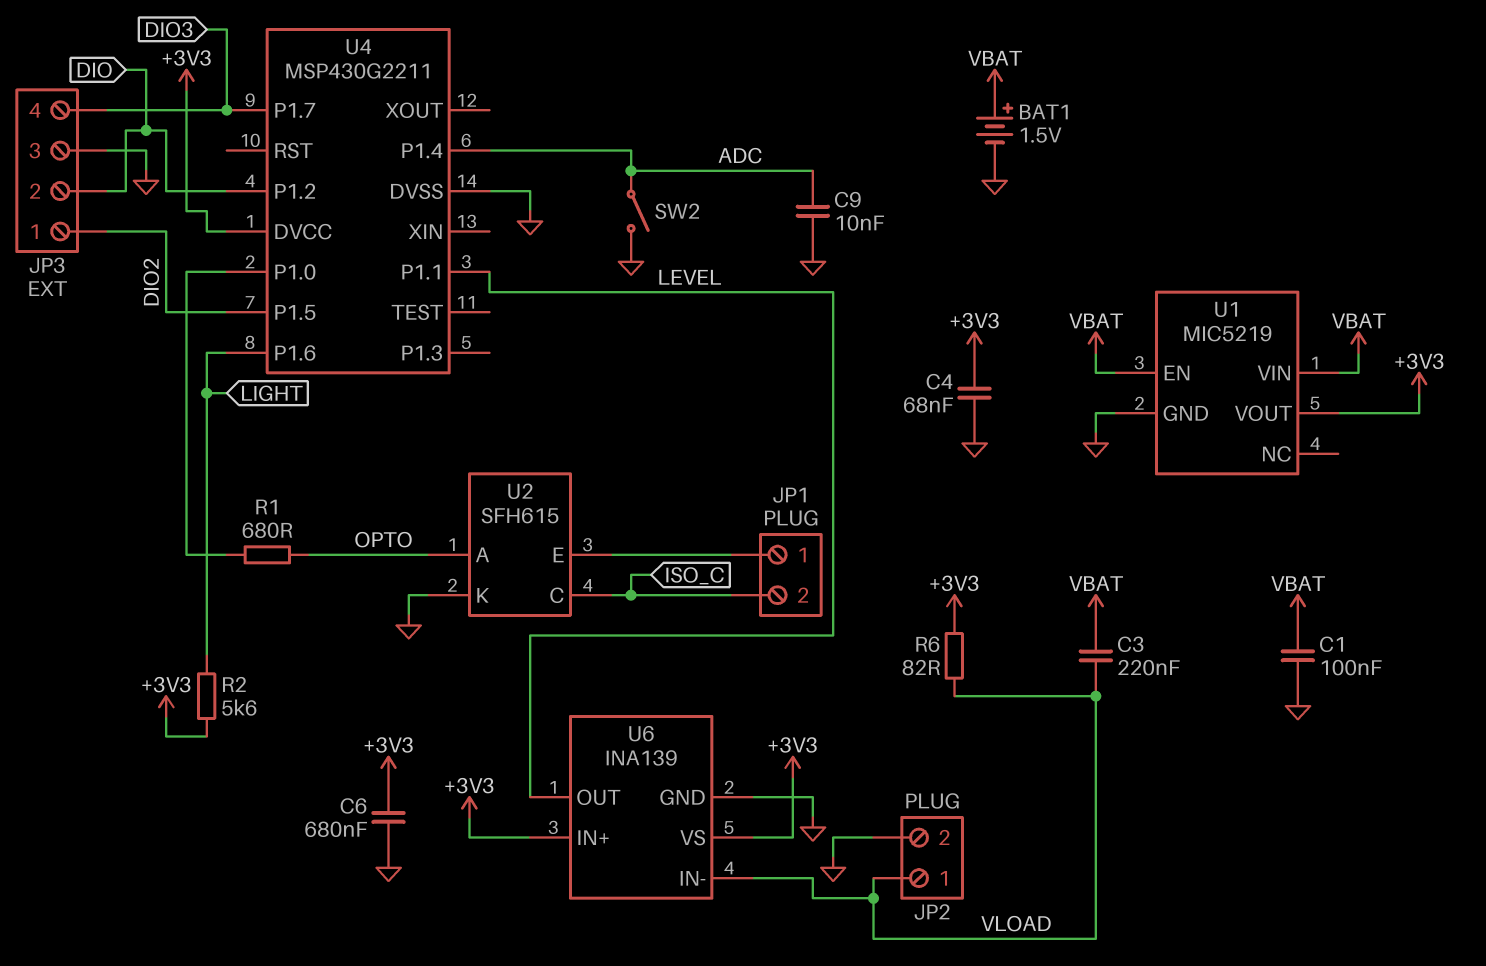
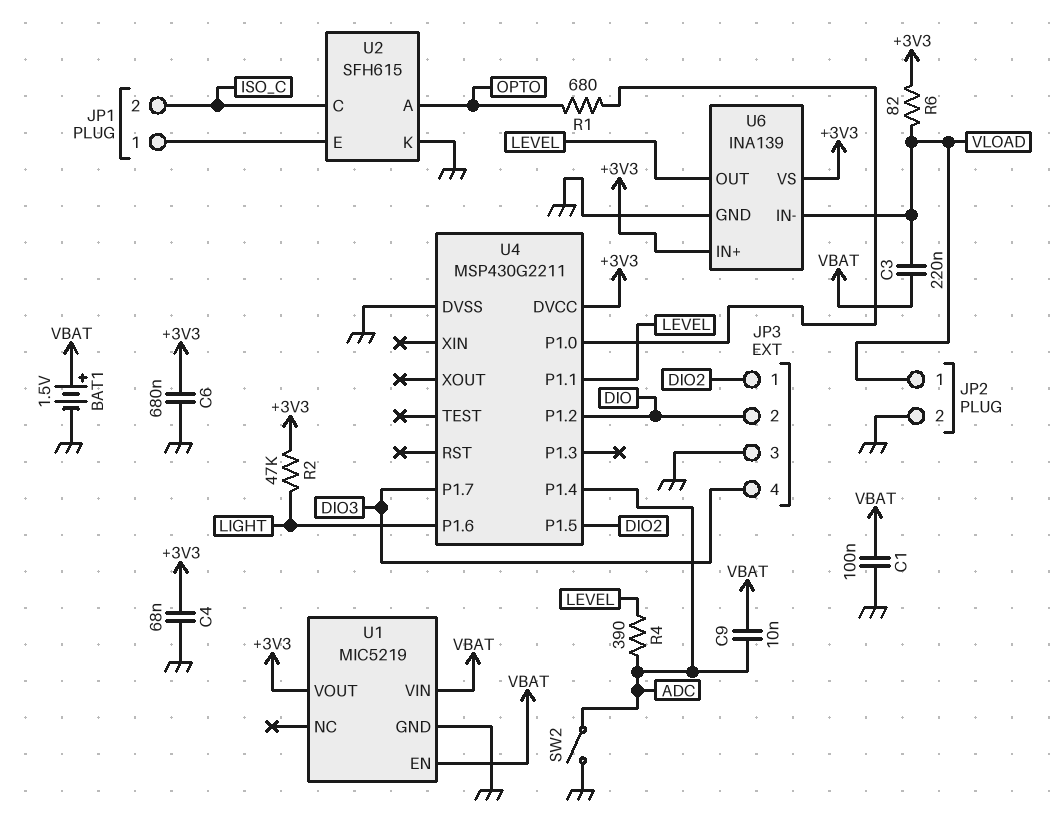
C9: 10nF (ADC, GND) -> 10nF (ADC, VBAT)
R2: 5.6k (+3V3, LIGHT) -> 47k (+3V3, LIGHT)
R4: none -> 390 (ADC, LEVEL)

